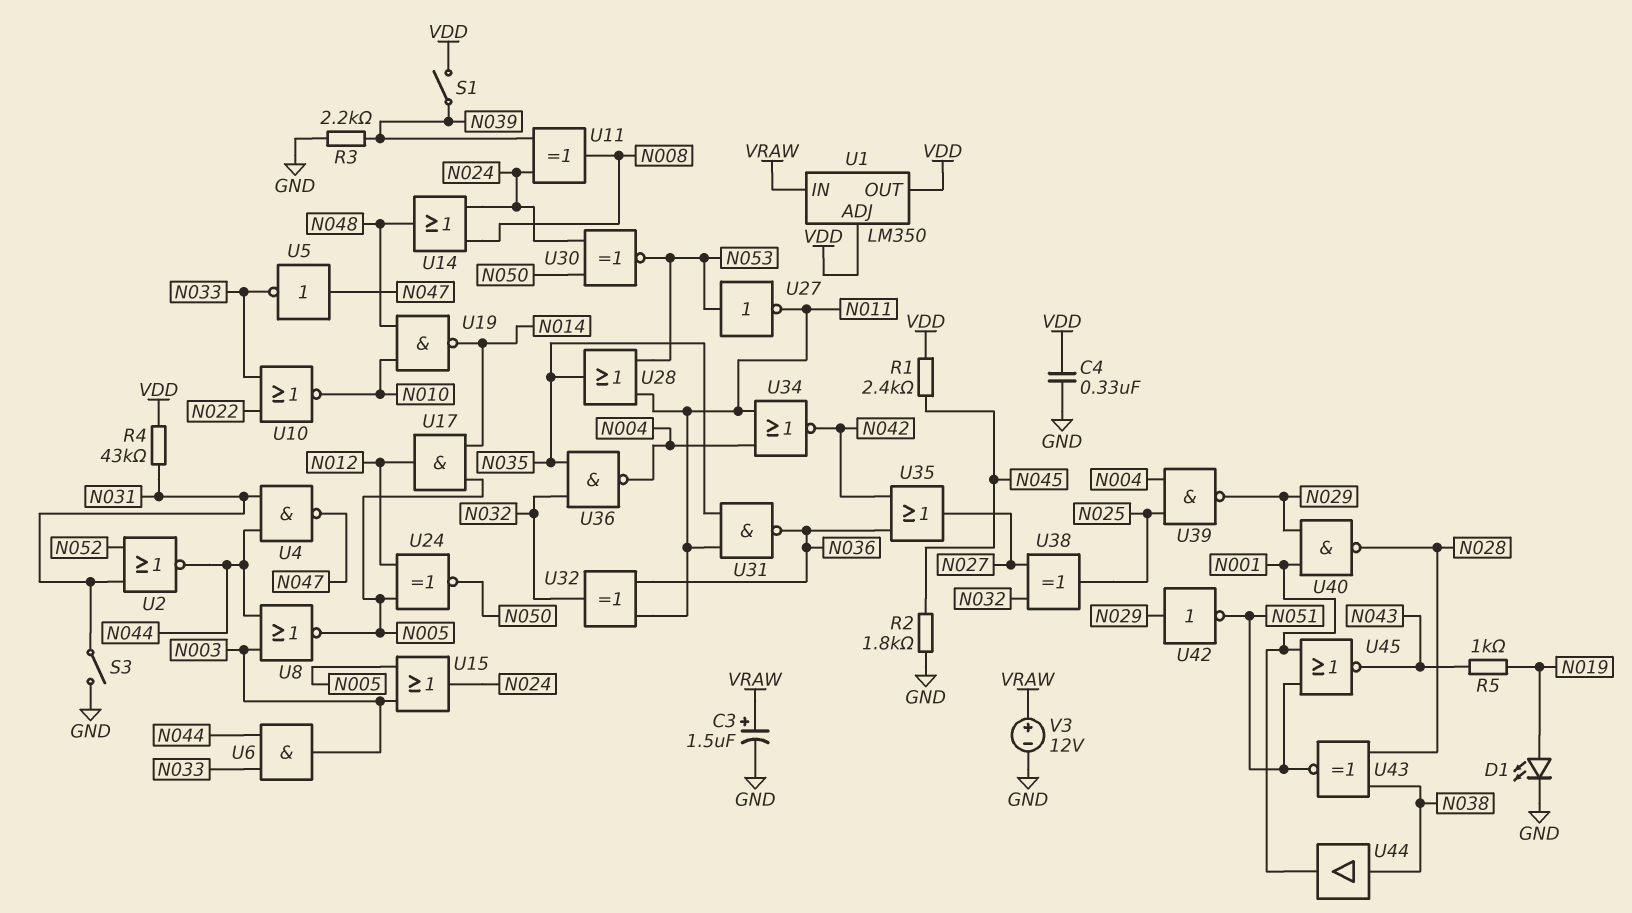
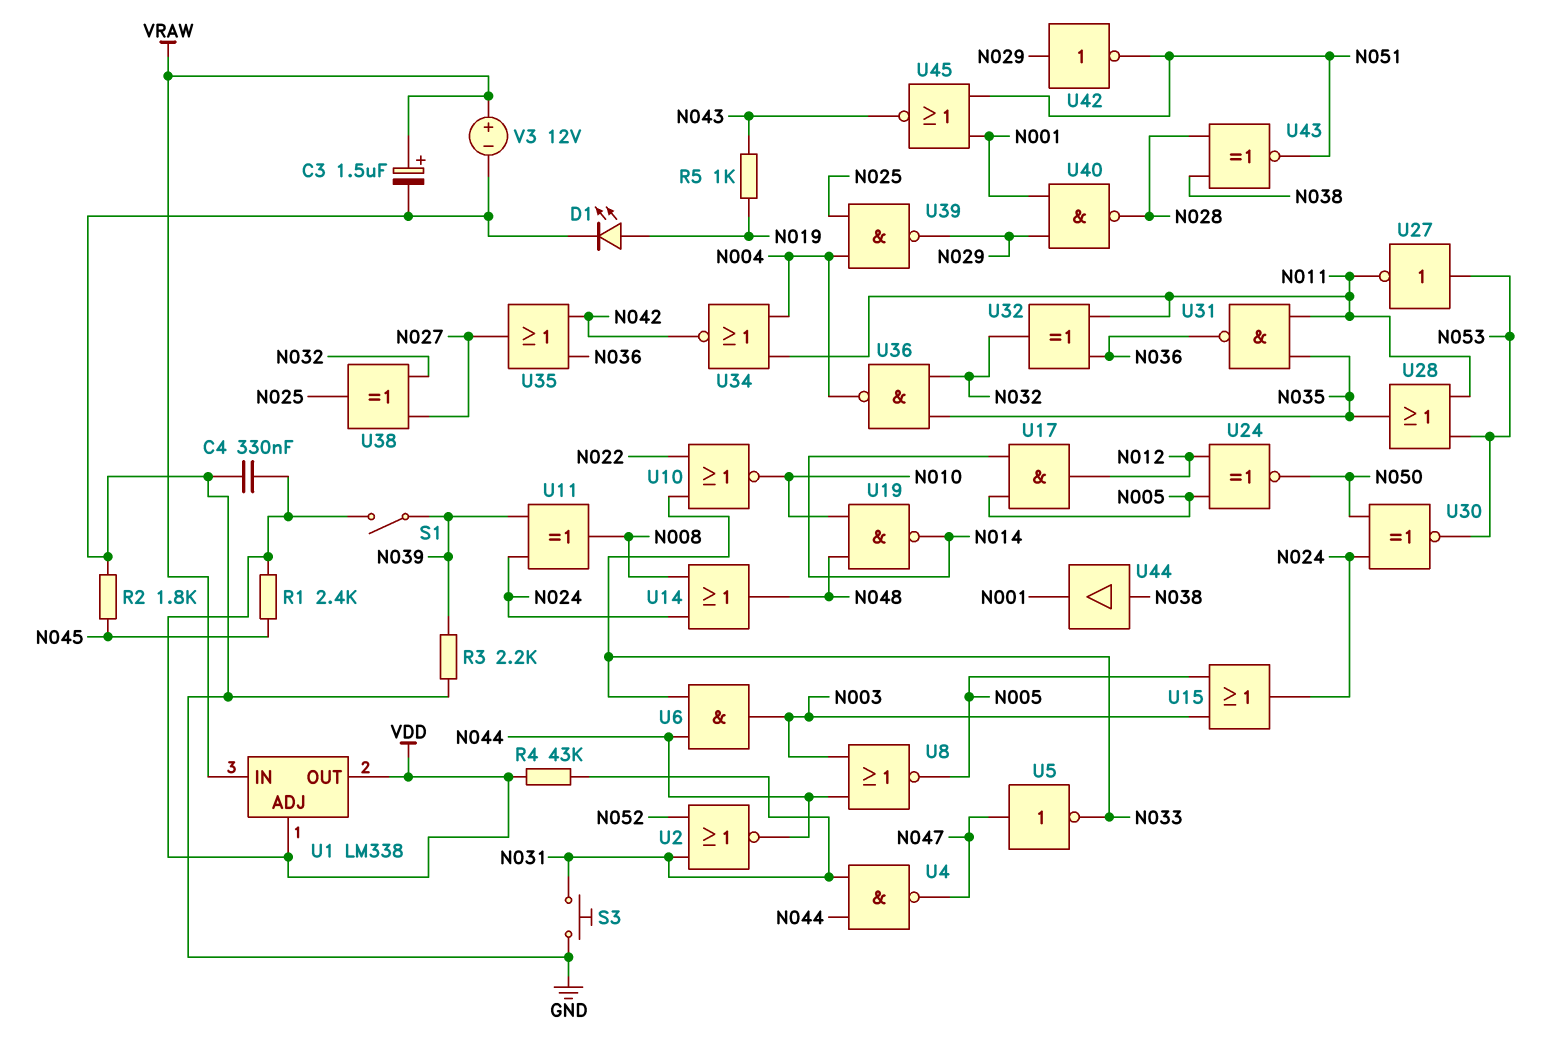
S3: switch (GND, N031) -> button (GND, N031)
U1: LM350 -> LM338

